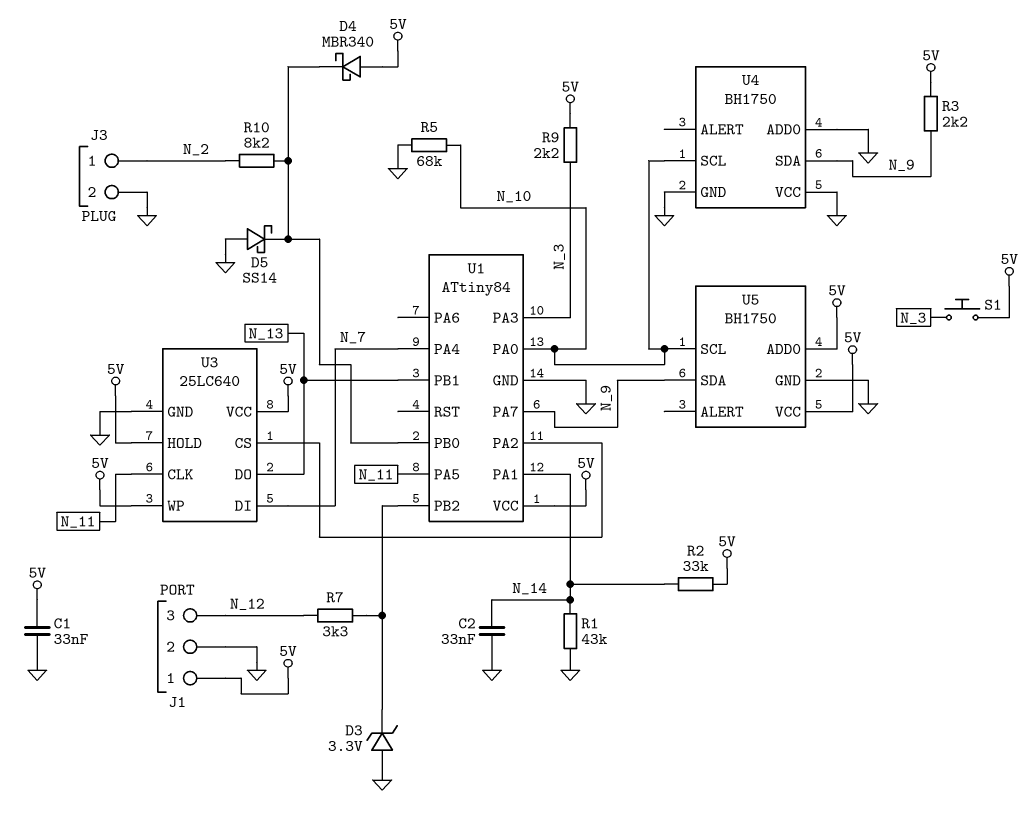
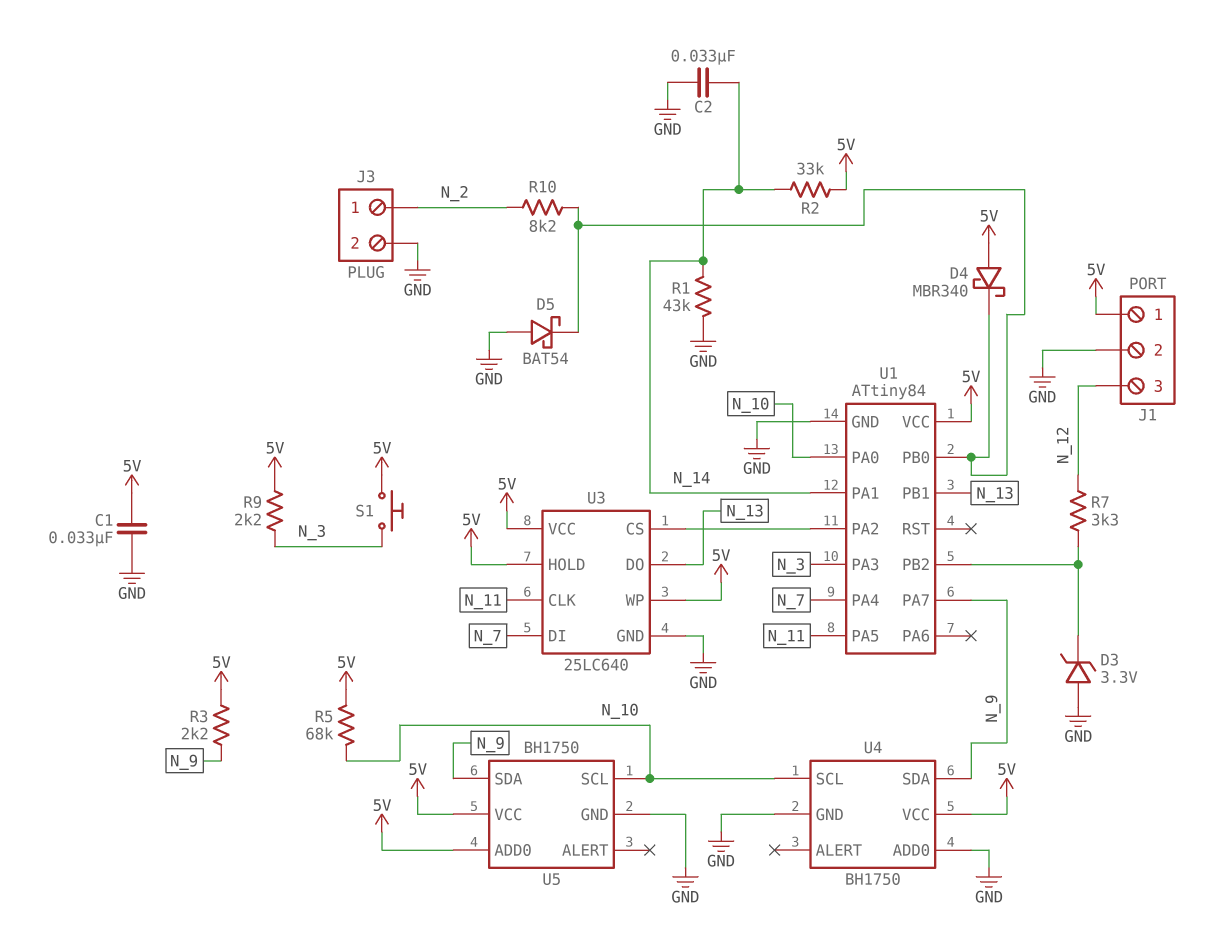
D5: schottky SS14 (A GND, K U1/PB0) -> schottky BAT54 (A GND, K U1/PB0)
R5: 68k (GND, N_10) -> 68k (5V, N_10)
U4 pin VCC: GND -> 5V

